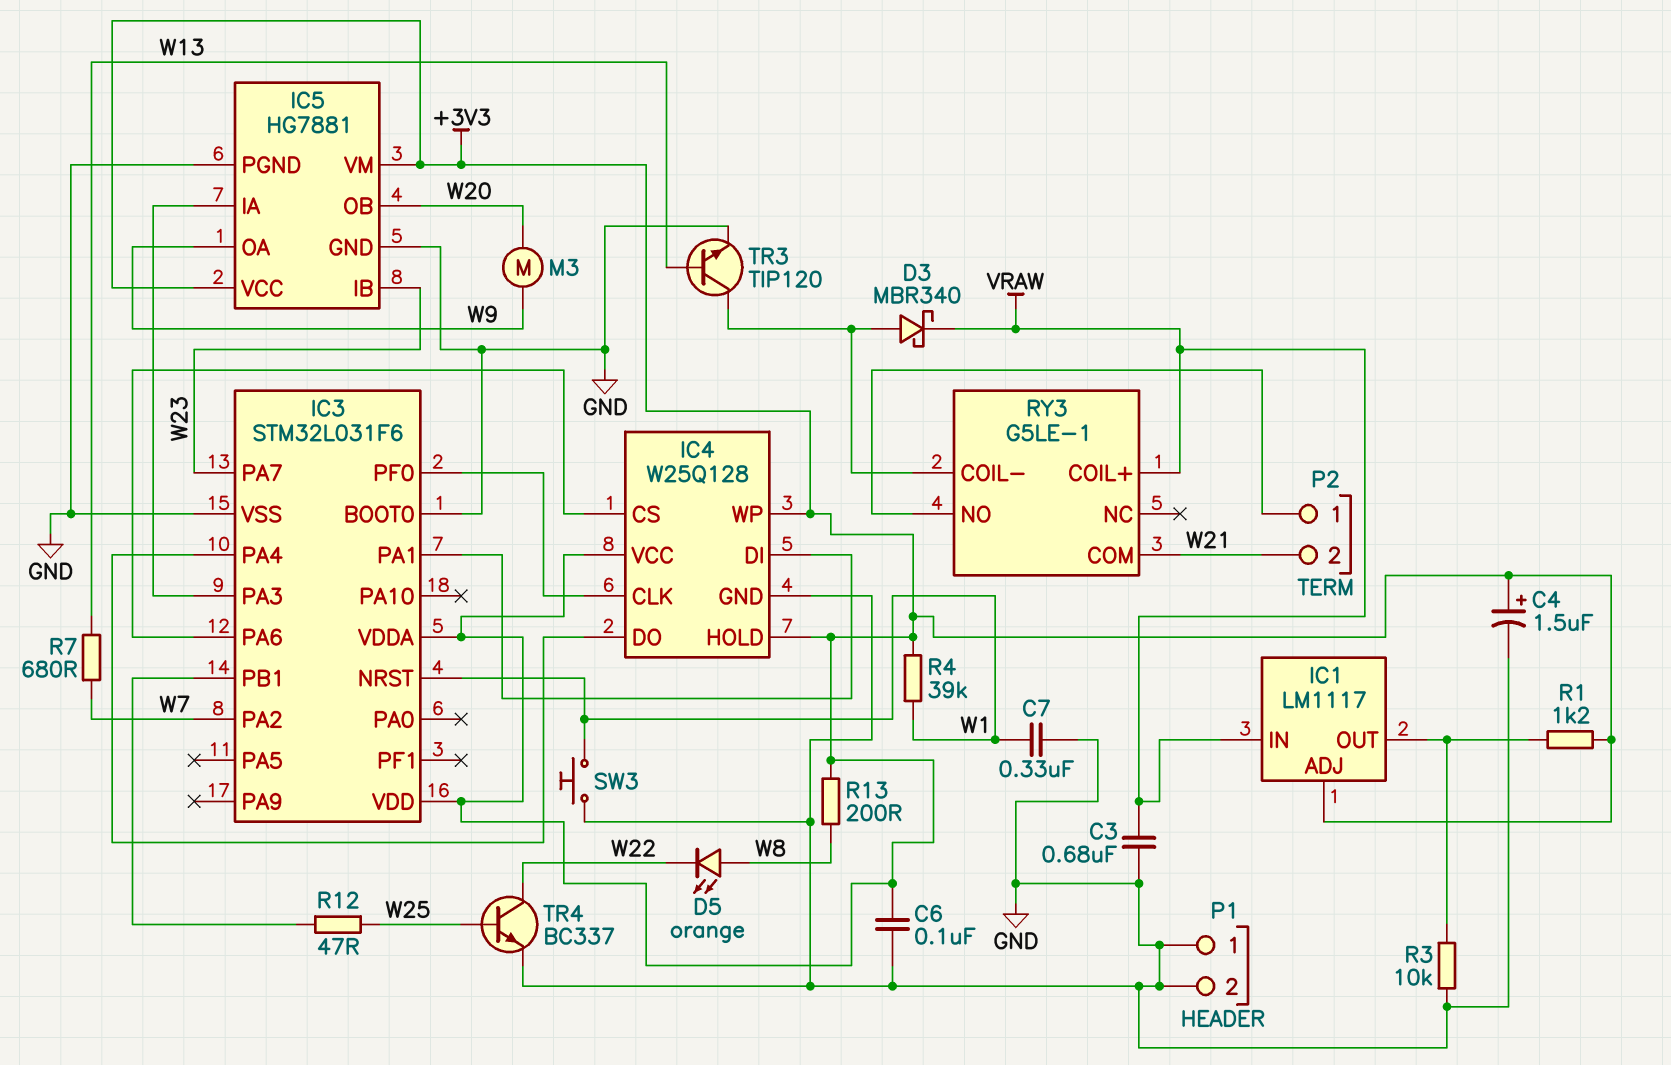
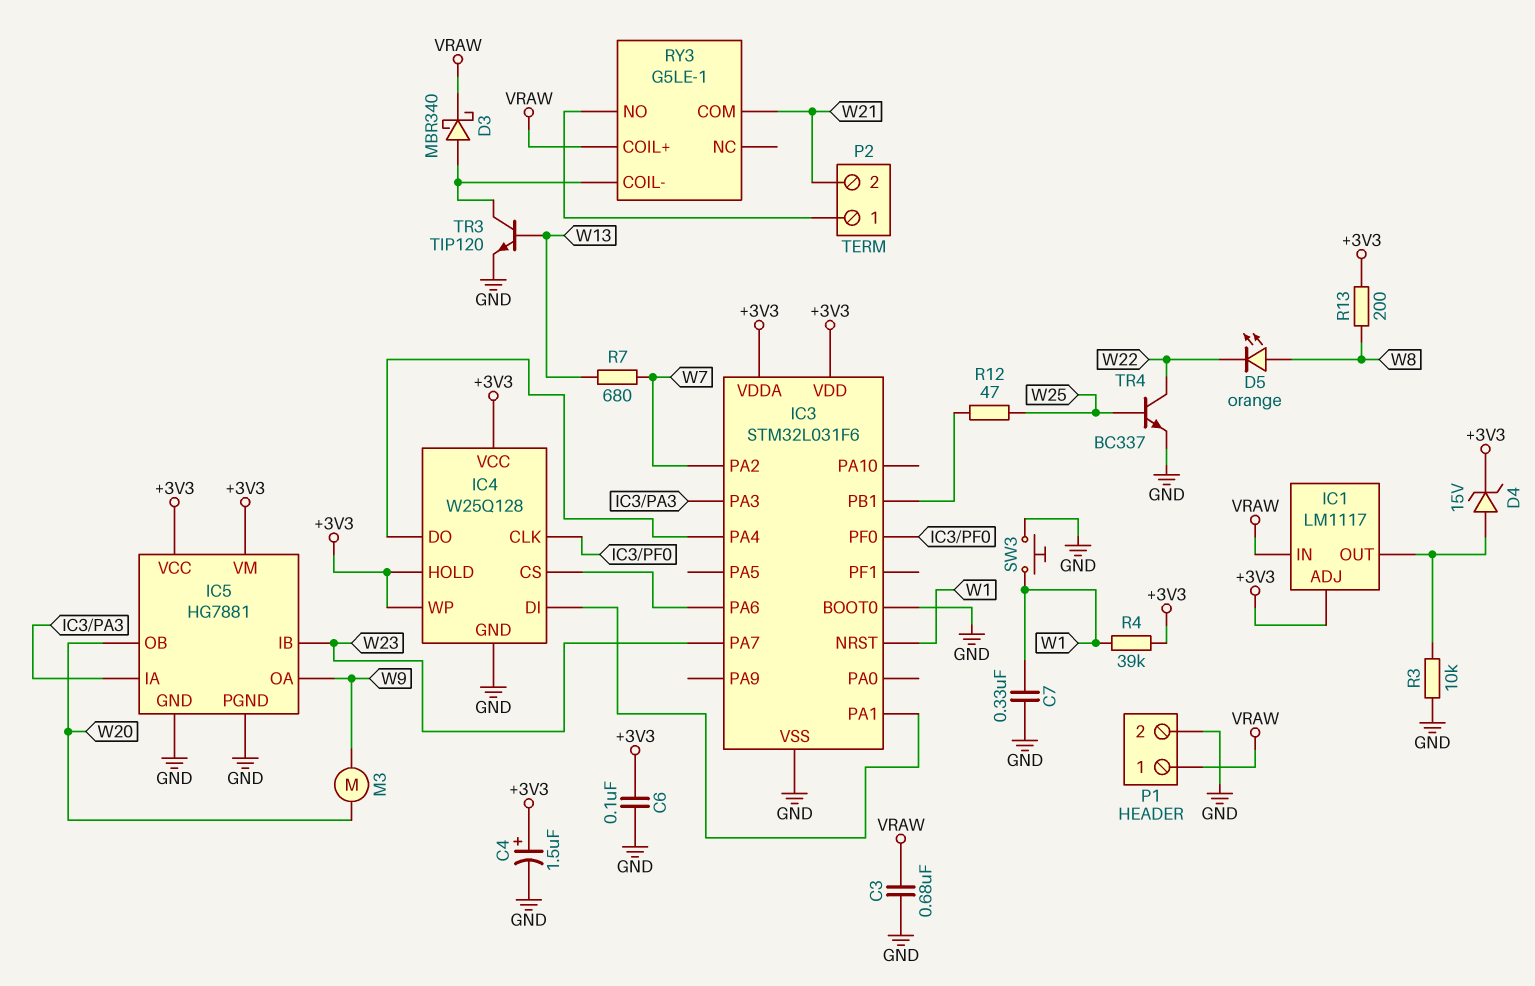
D4: none -> zener 15V (A IC1/OUT, K +3V3)
P1 pin 1: GND -> VRAW
R1: 1.2k (+3V3, IC1/OUT) -> none

